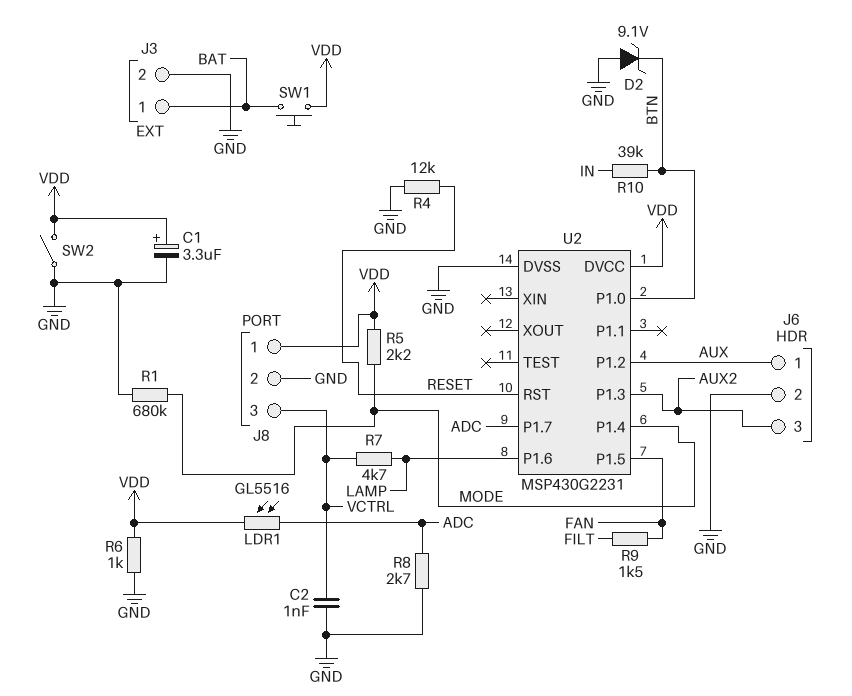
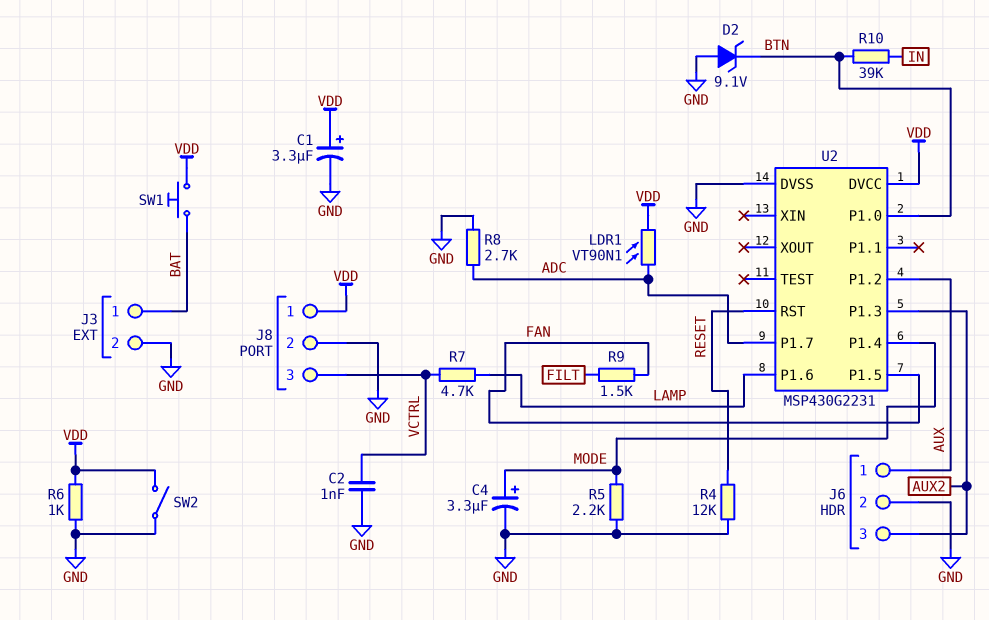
C4: none -> 3.3uF (plus MODE, minus GND)
LDR1: GL5516 (ADC, VDD) -> VT90N1 (ADC, VDD)
R1: 680k (GND, MODE) -> none
R5: 2.2k (MODE, VDD) -> 2.2k (GND, MODE)

